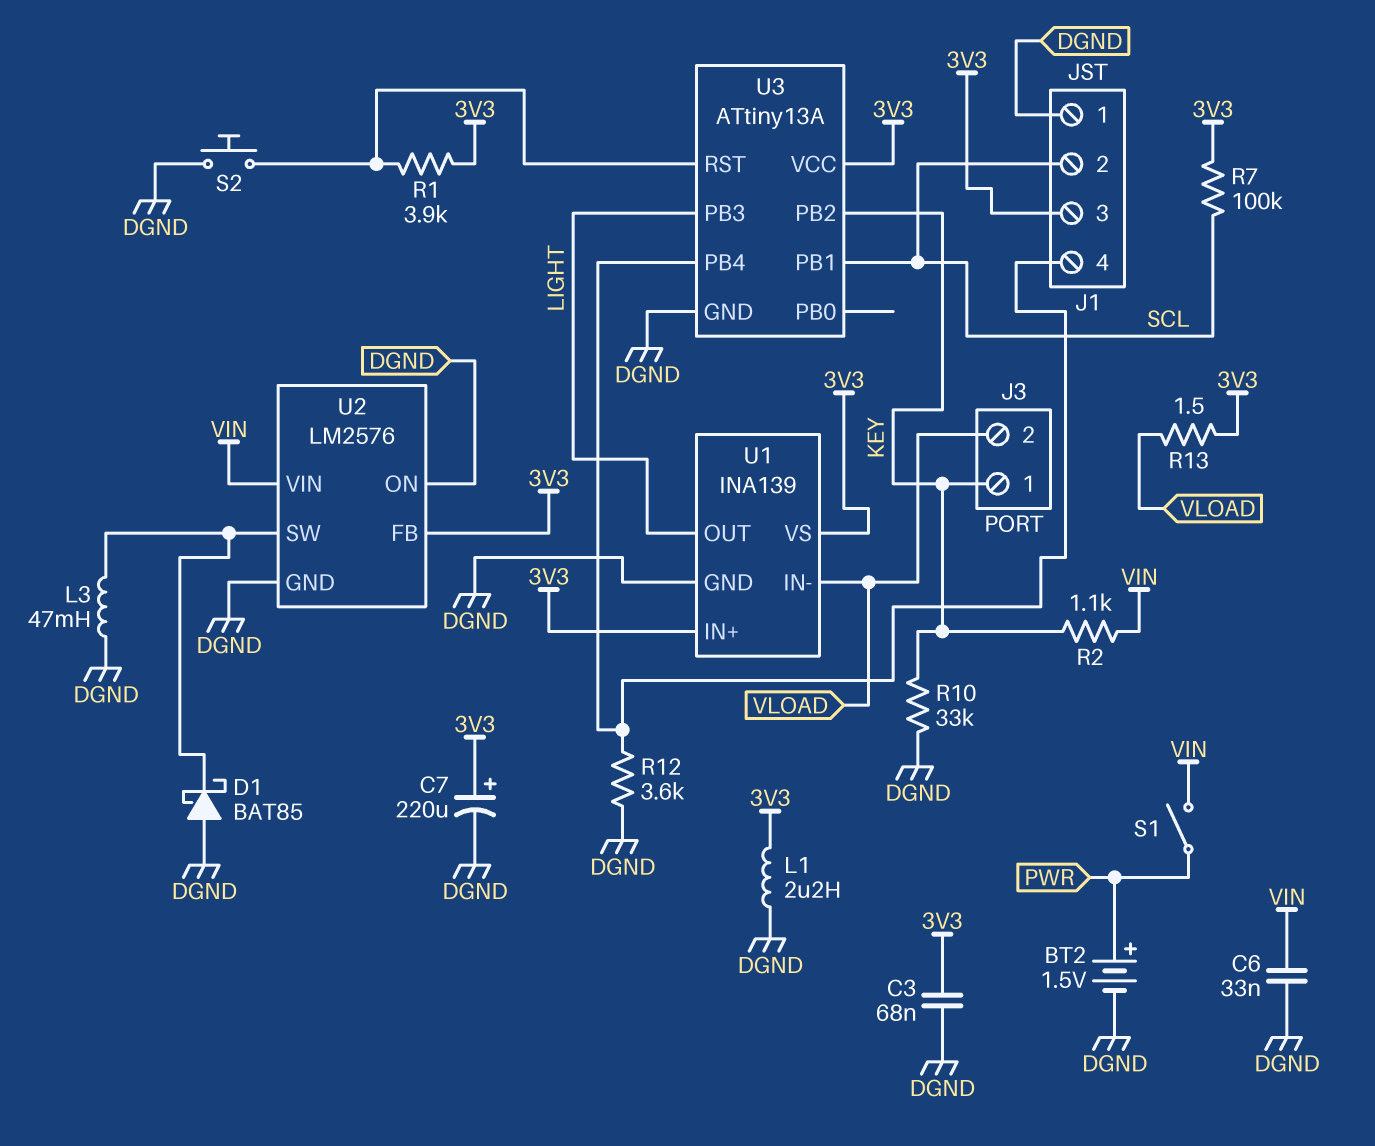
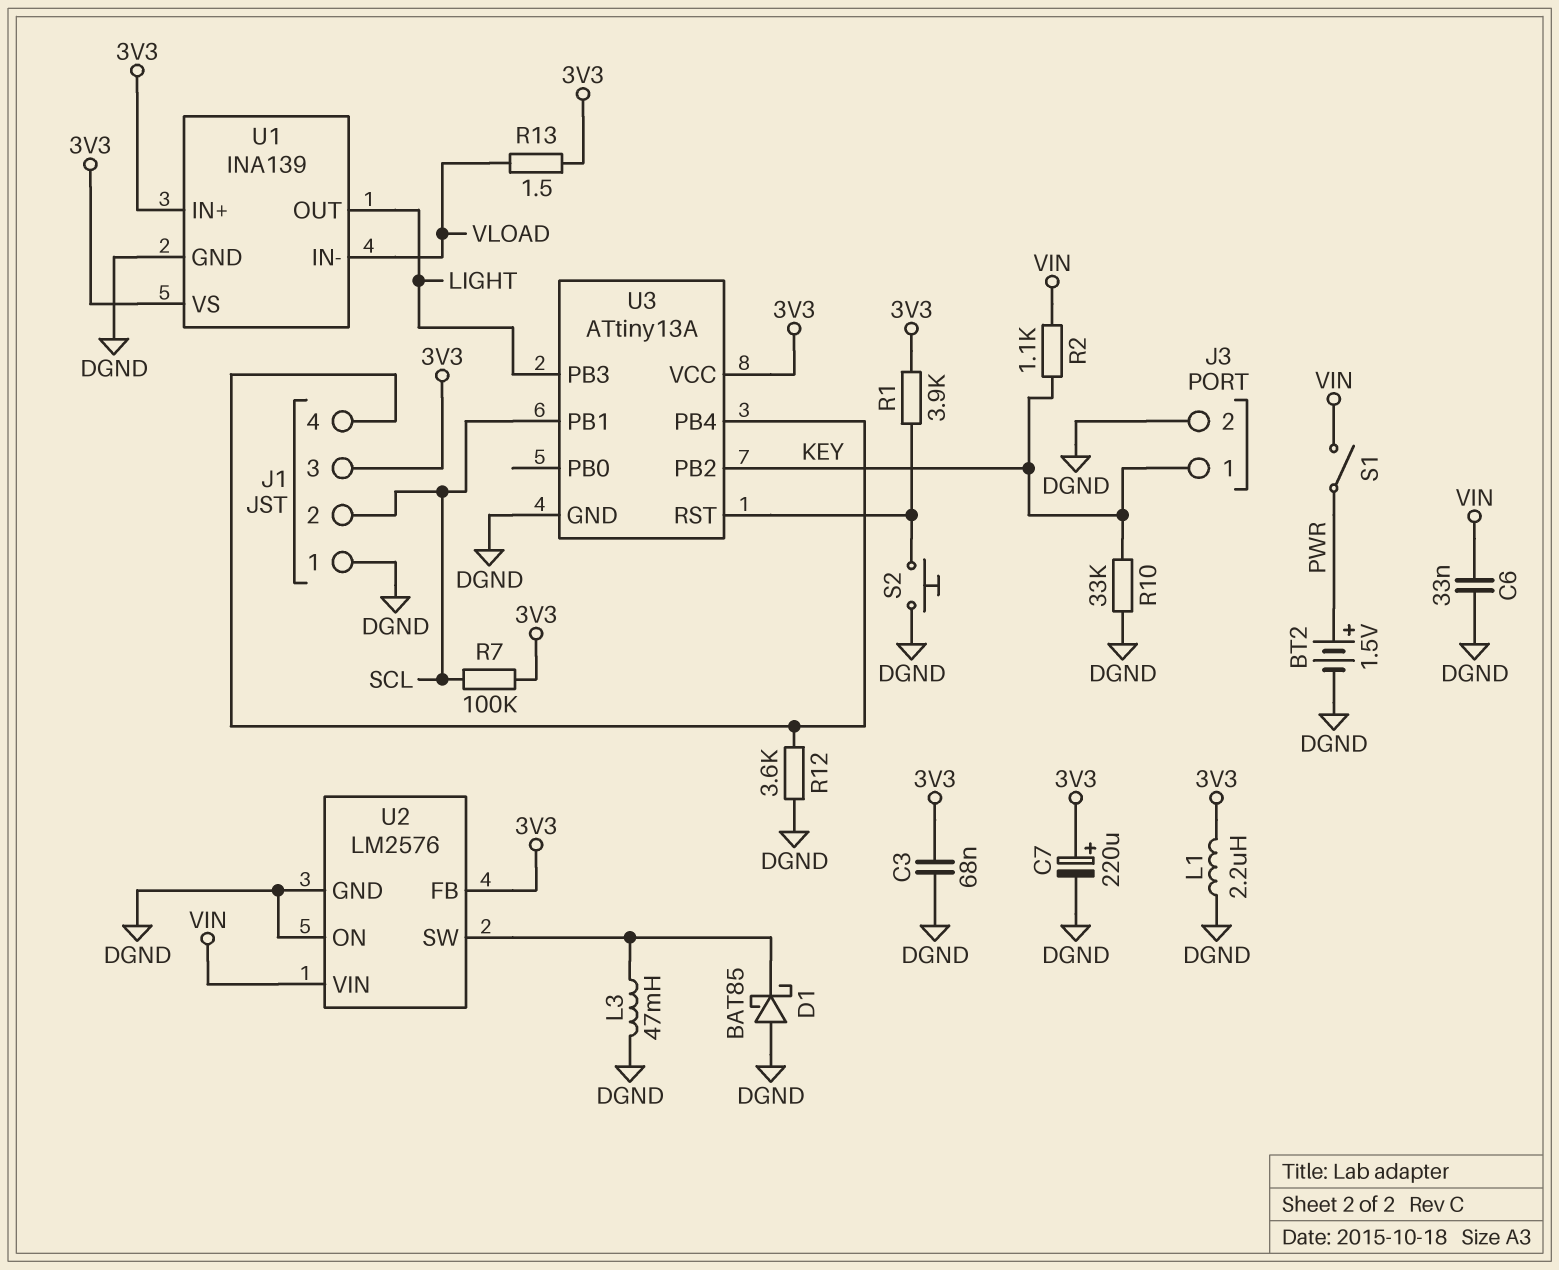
J3 pin 2: VLOAD -> DGND

